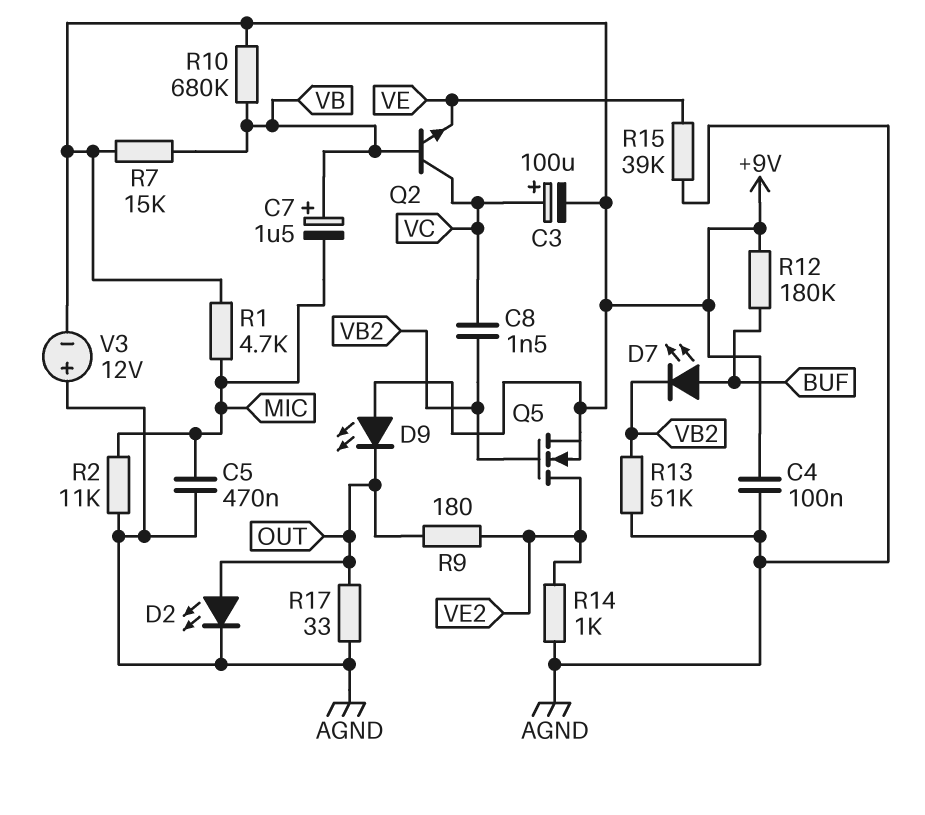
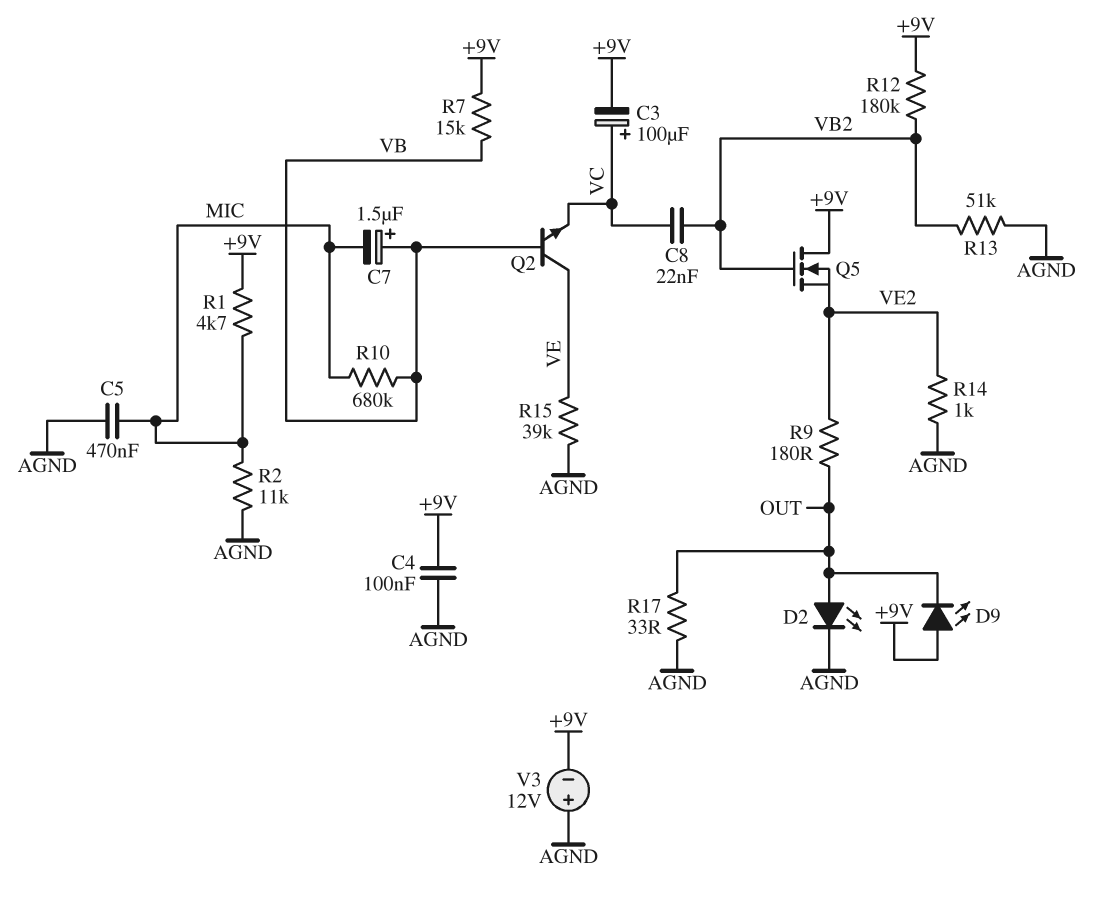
C8: 1.5nF (VB2, VC) -> 22nF (VB2, VC)
D7: LED (A BUF, K VB2) -> none
Q2: NPN (B VB, C VC, E VE) -> NPN (B VB, C VE, E VC)
Q5: NMOS (G VB2, D VE2, S +9V) -> NMOS (G VB2, D +9V, S VE2)
R10: 680k (+9V, VB) -> 680k (MIC, VB)
R12: 180k (+9V, BUF) -> 180k (+9V, VB2)

